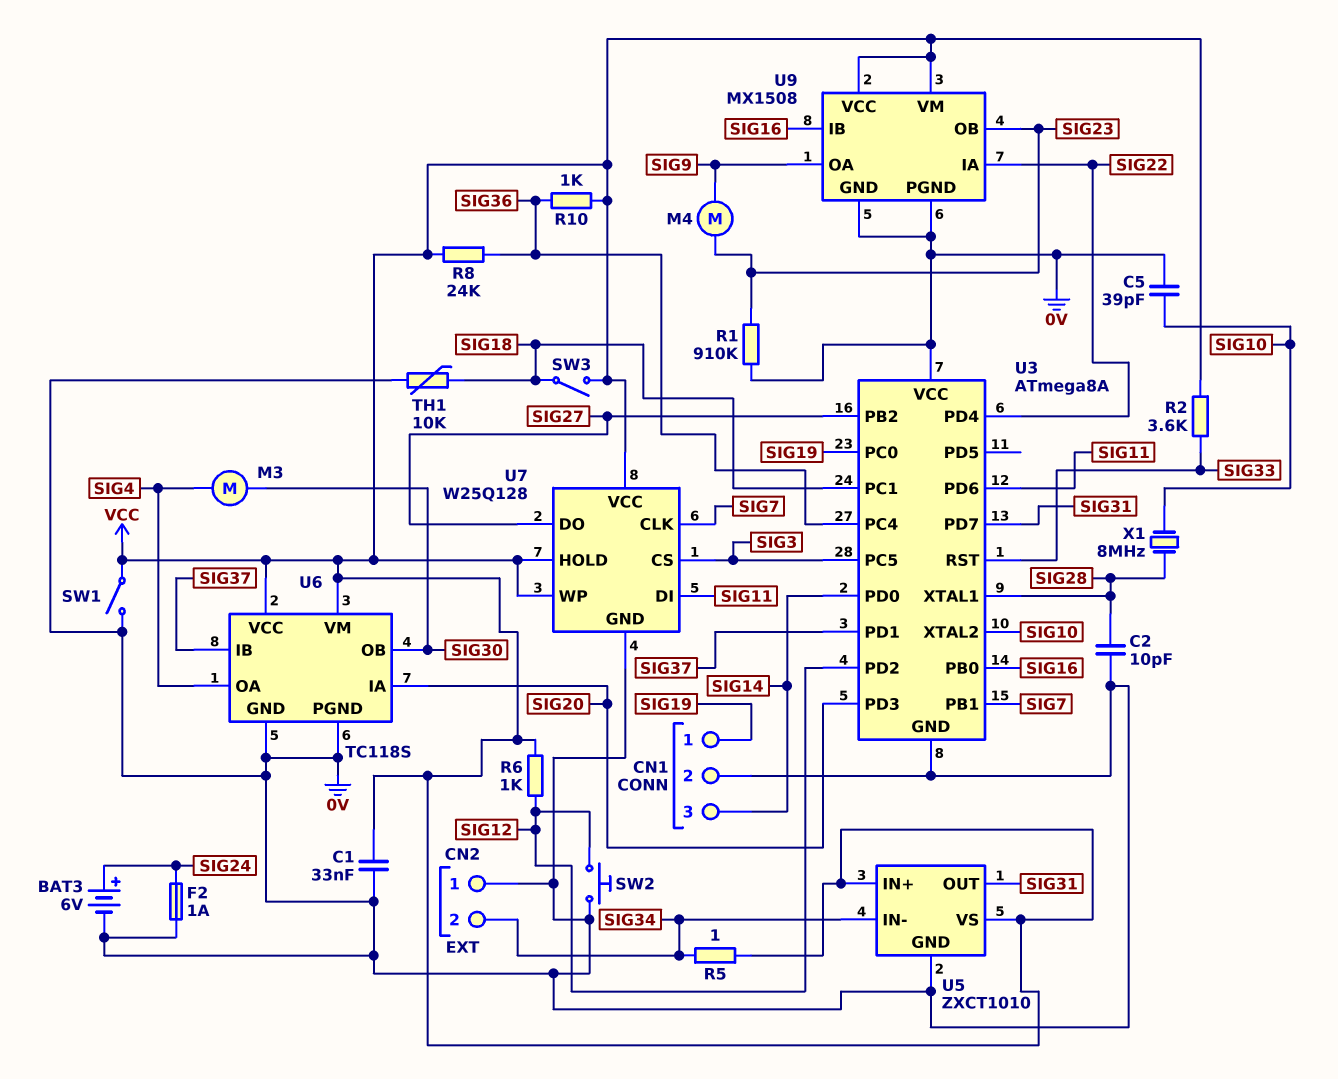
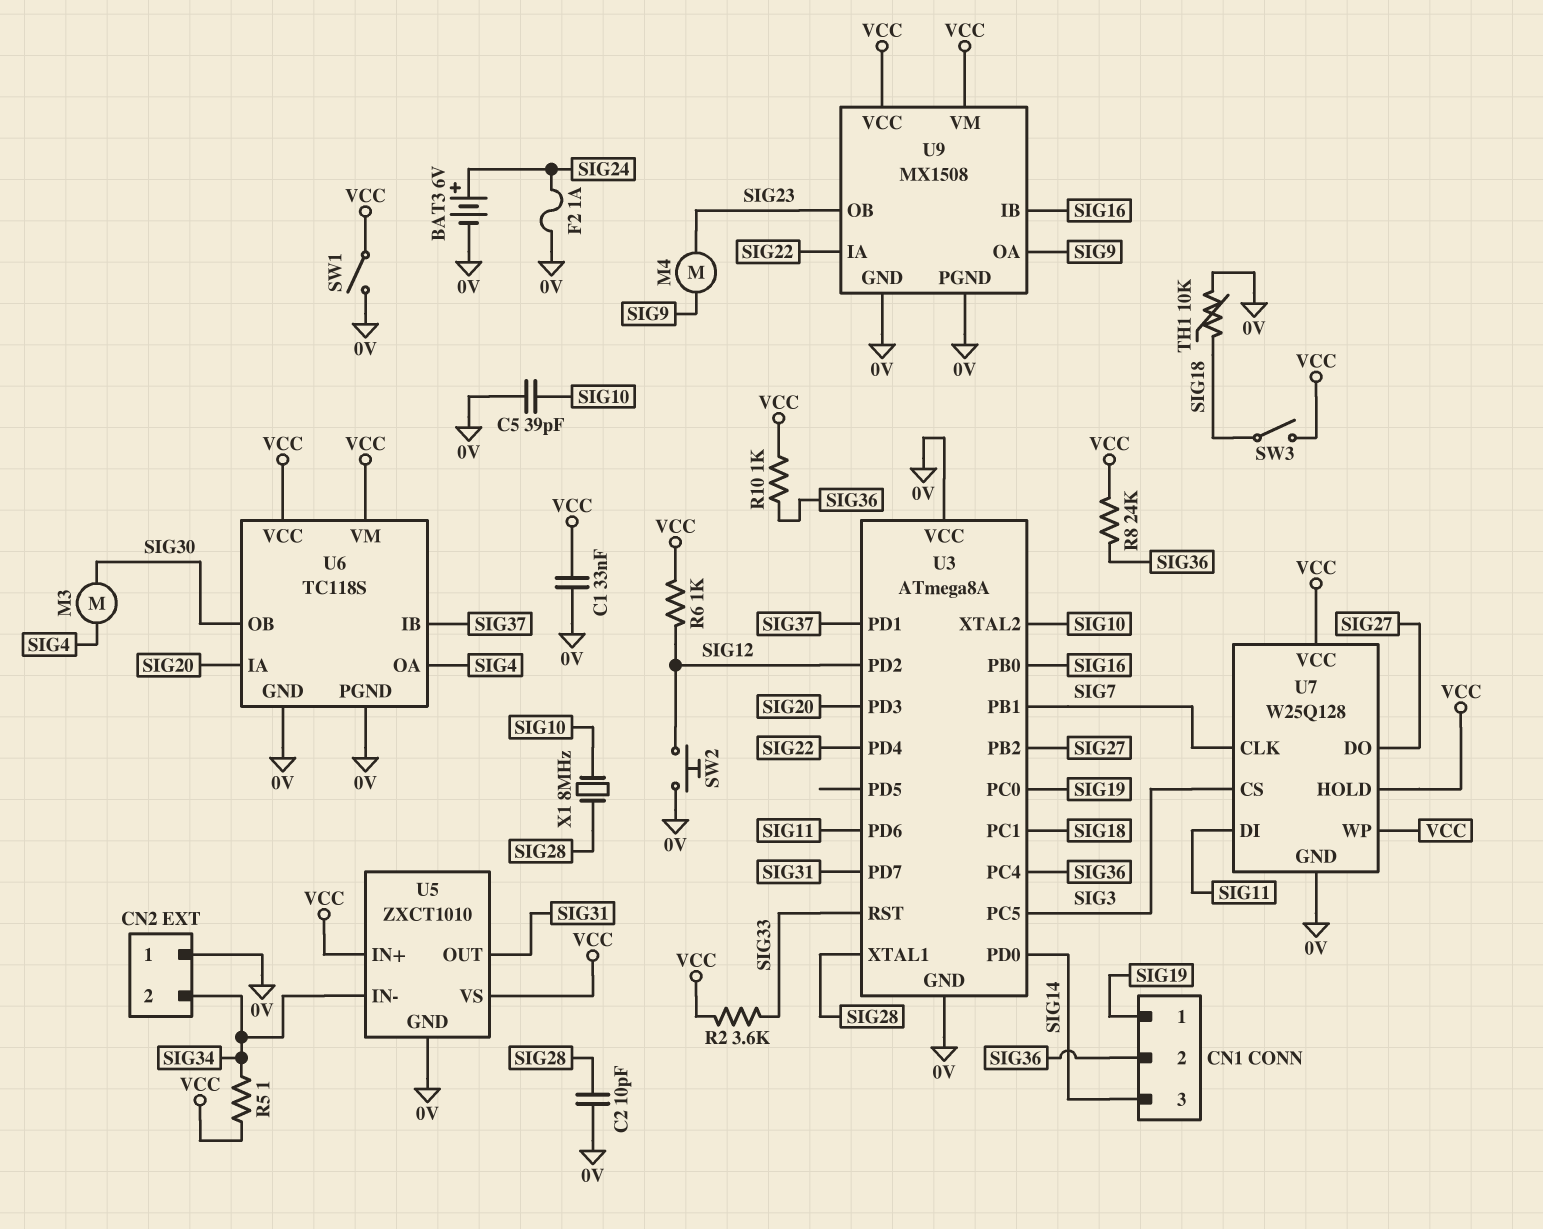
CN1 pin 2: 0V -> SIG36
R1: 910k (0V, SIG23) -> none

